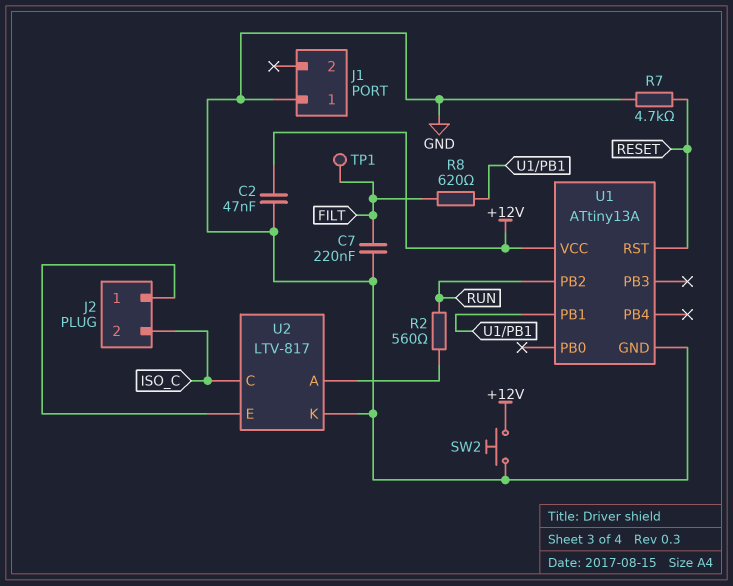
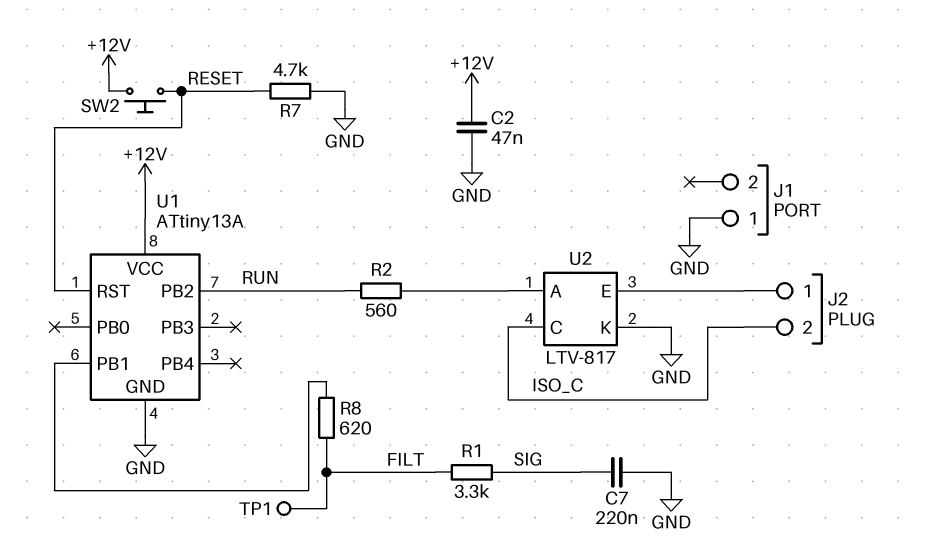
C7: 220nF (FILT, GND) -> 220nF (GND, SIG)
R1: none -> 3.3k (FILT, SIG)
SW2: button (+12V, GND) -> button (+12V, RESET)

